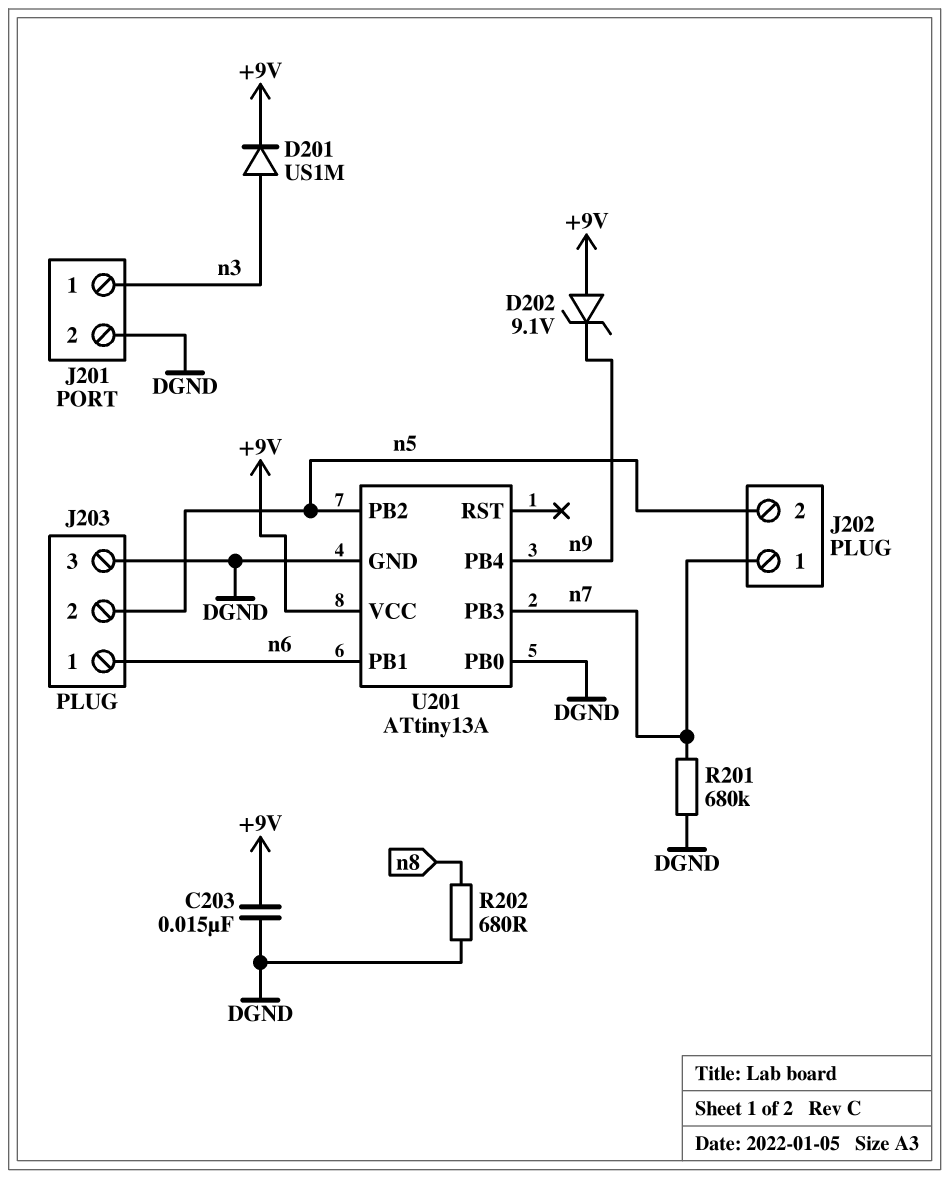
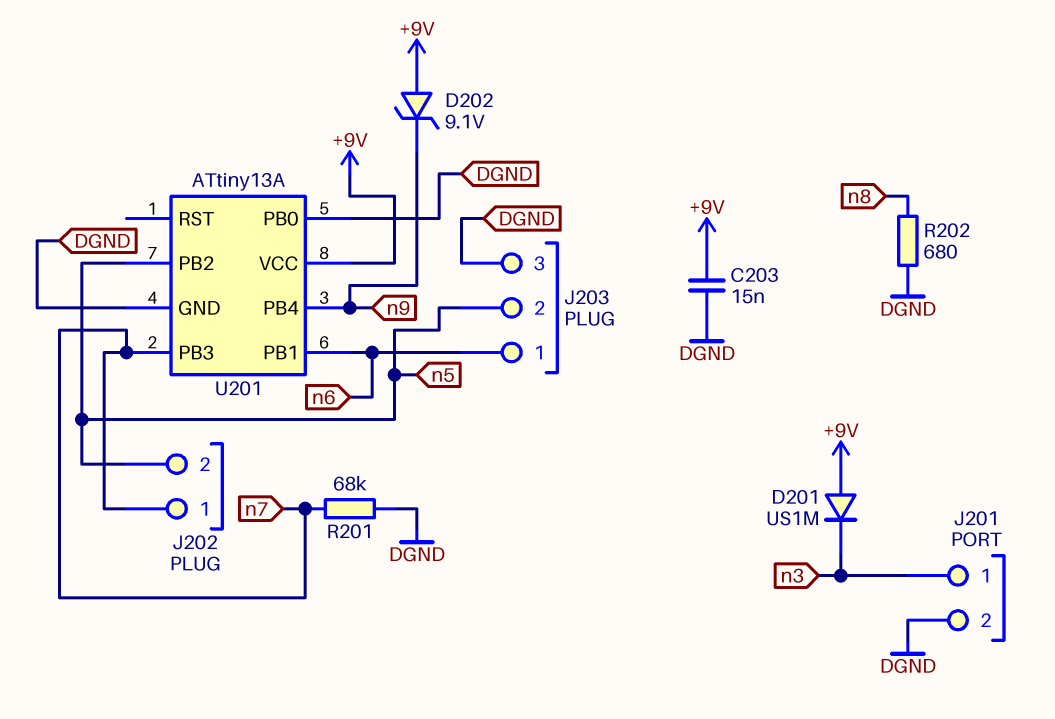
D201: diode US1M (A n3, K +9V) -> diode US1M (A +9V, K n3)
R201: 680k (DGND, n7) -> 68k (DGND, n7)

